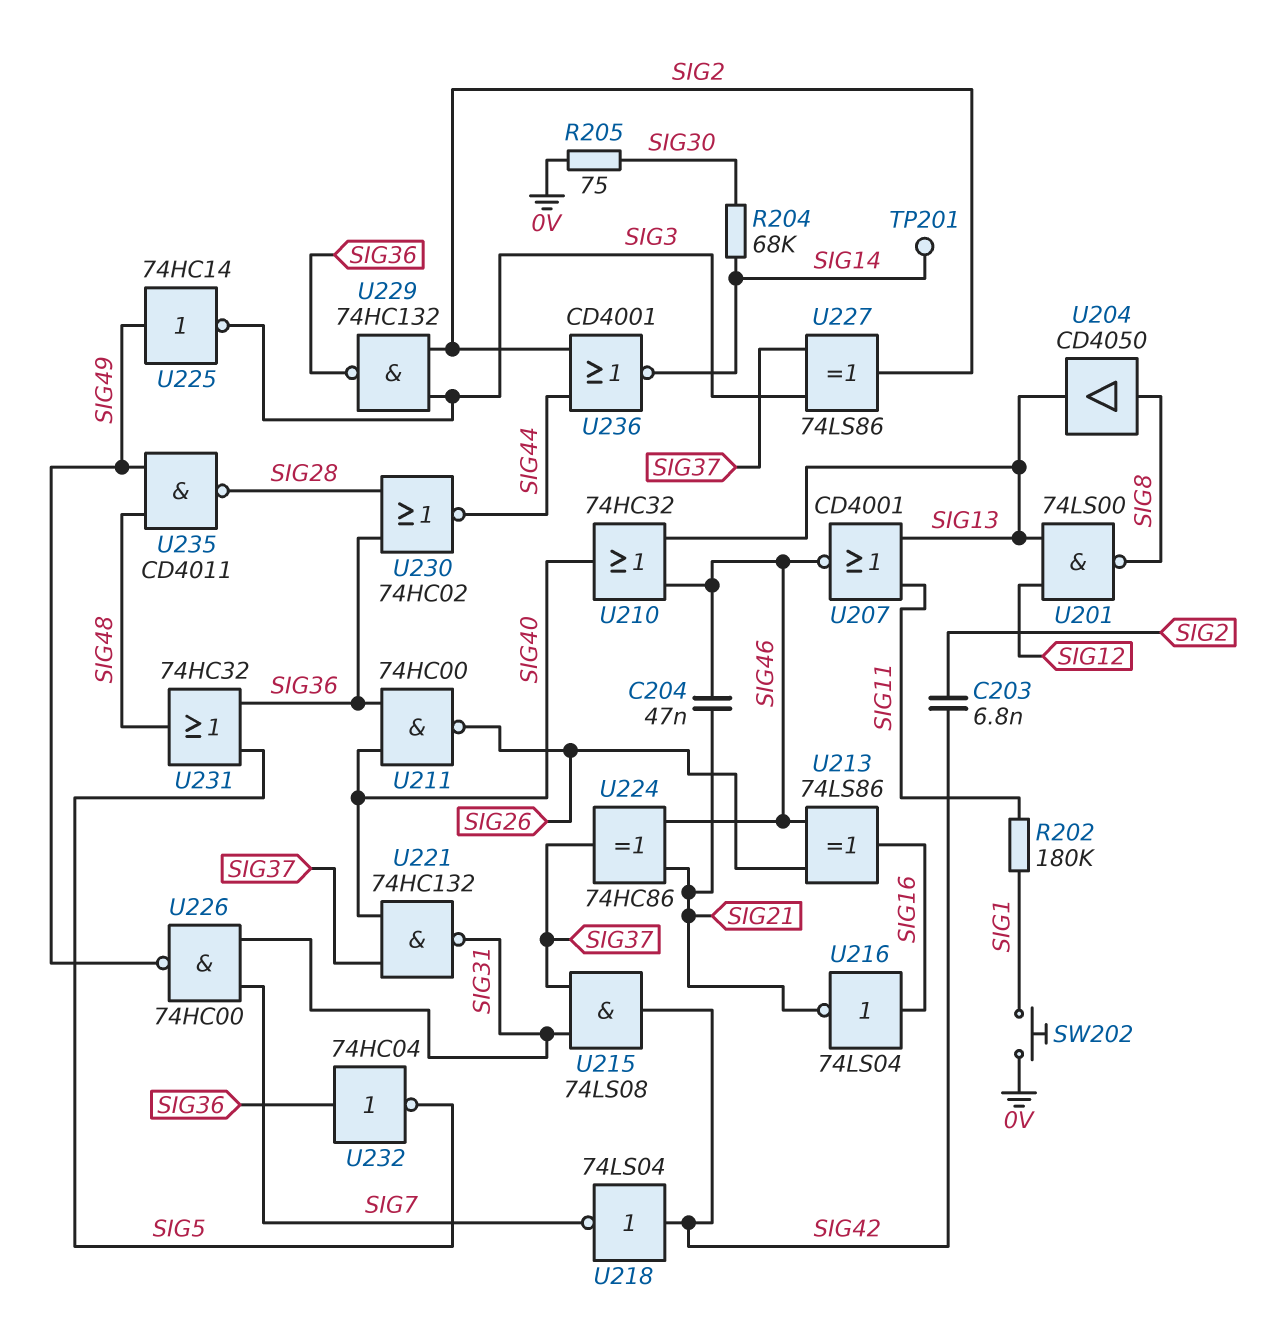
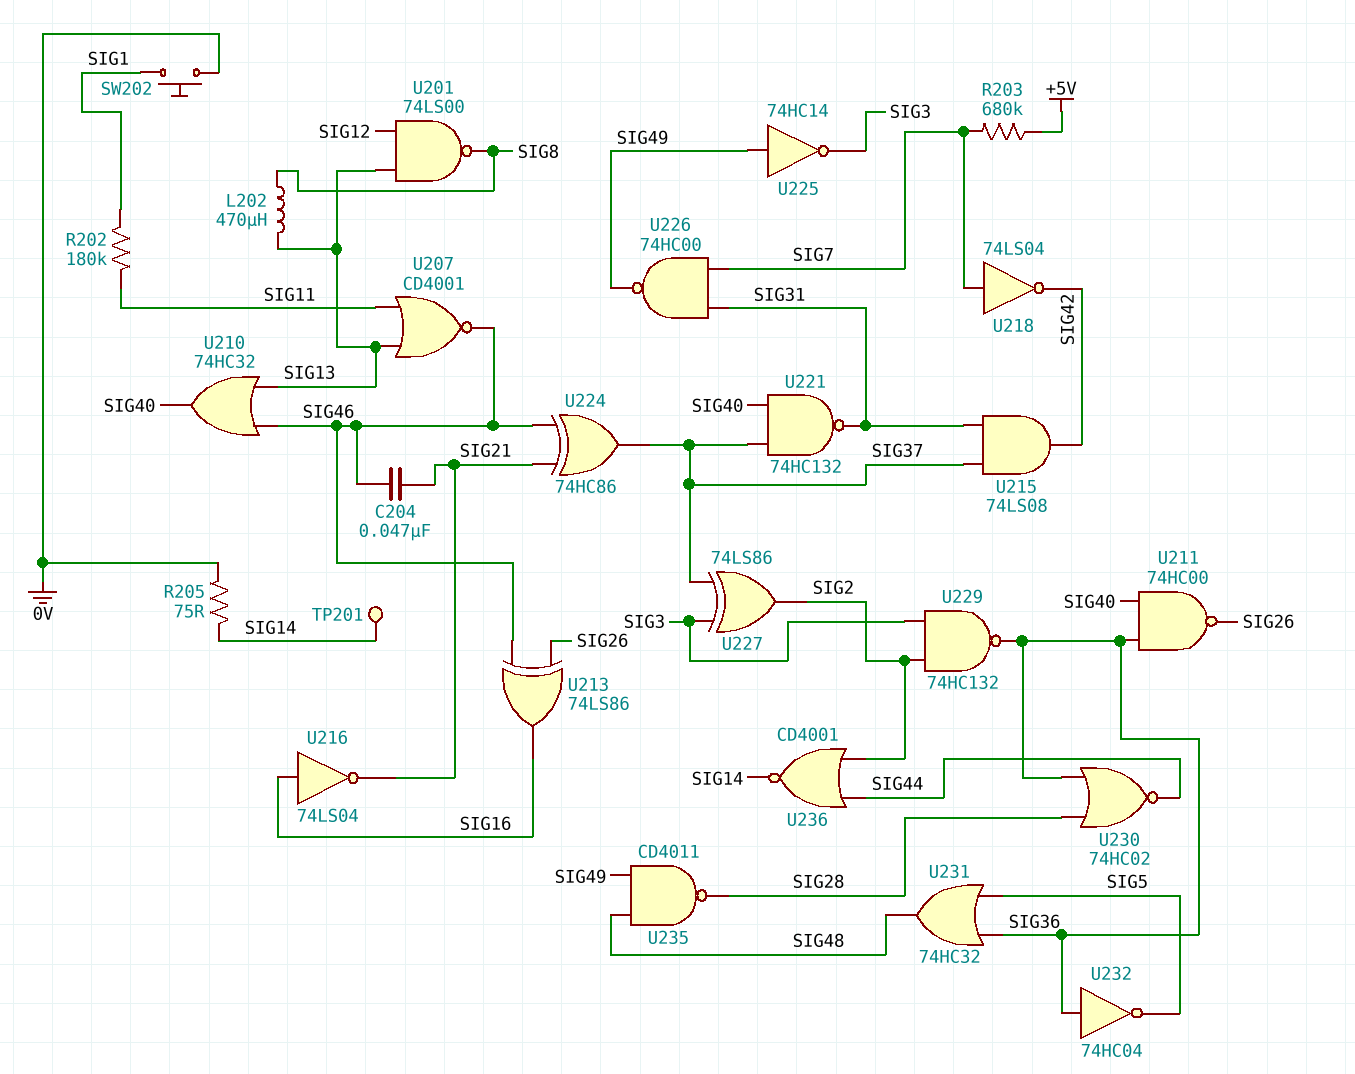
C203: 6.8nF (SIG2, SIG42) -> none
L202: none -> 470uH (SIG8, SIG13)
R203: none -> 680k (+5V, SIG7)
R204: 68k (SIG14, SIG30) -> none
R205: 75 (0V, SIG30) -> 75 (0V, SIG14)
U204: buffer CD4050 (in SIG8, out SIG13) -> none
U218: NOT 74LS04 (in SIG42, out SIG7) -> NOT 74LS04 (in SIG7, out SIG42)

